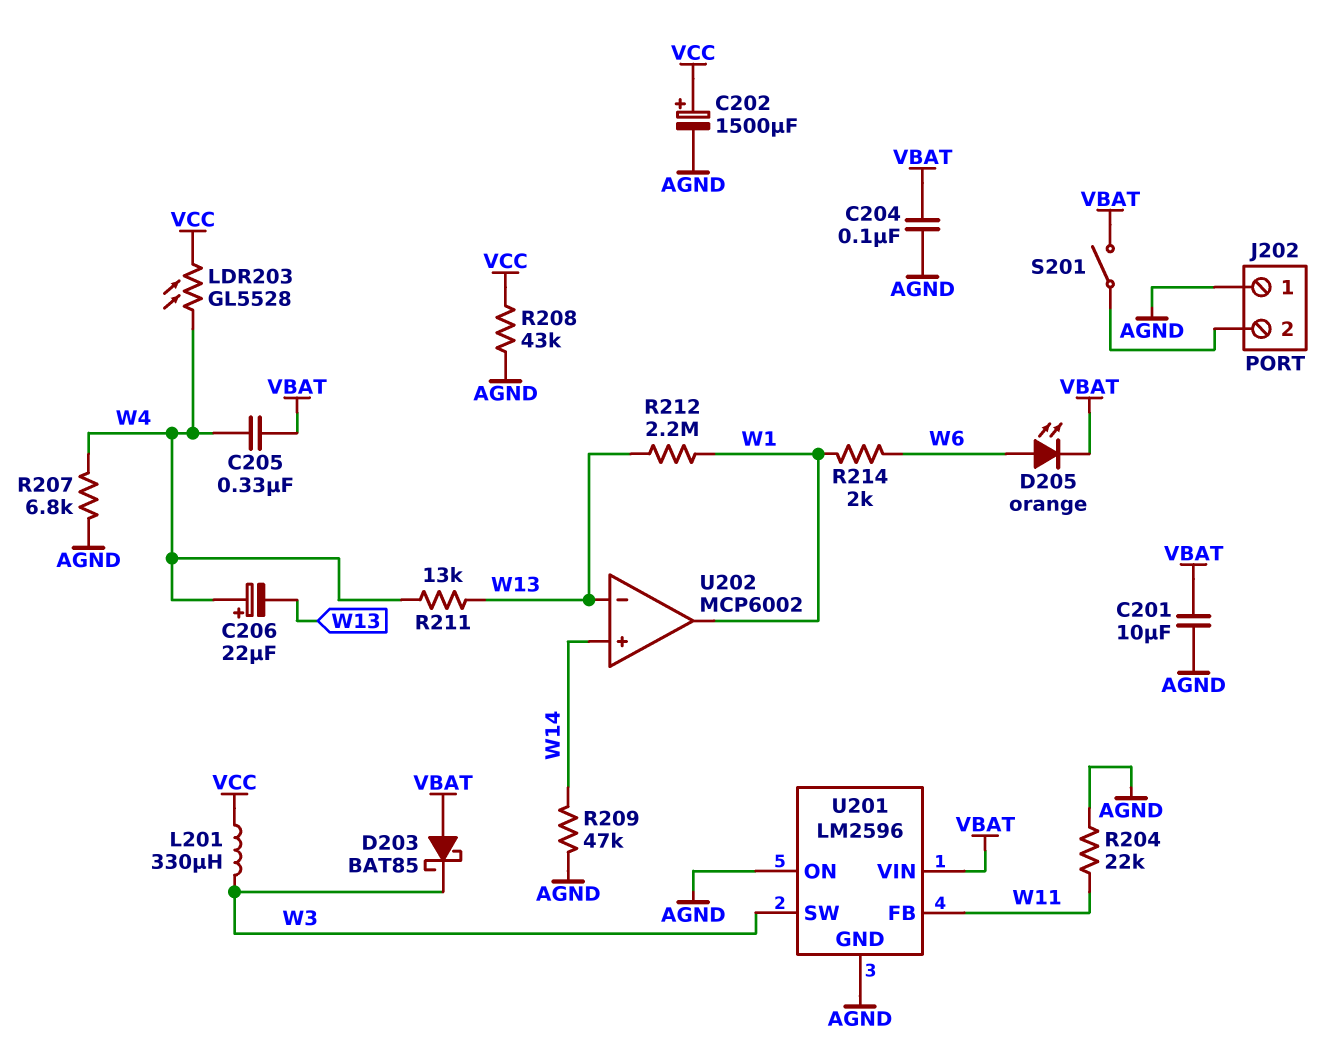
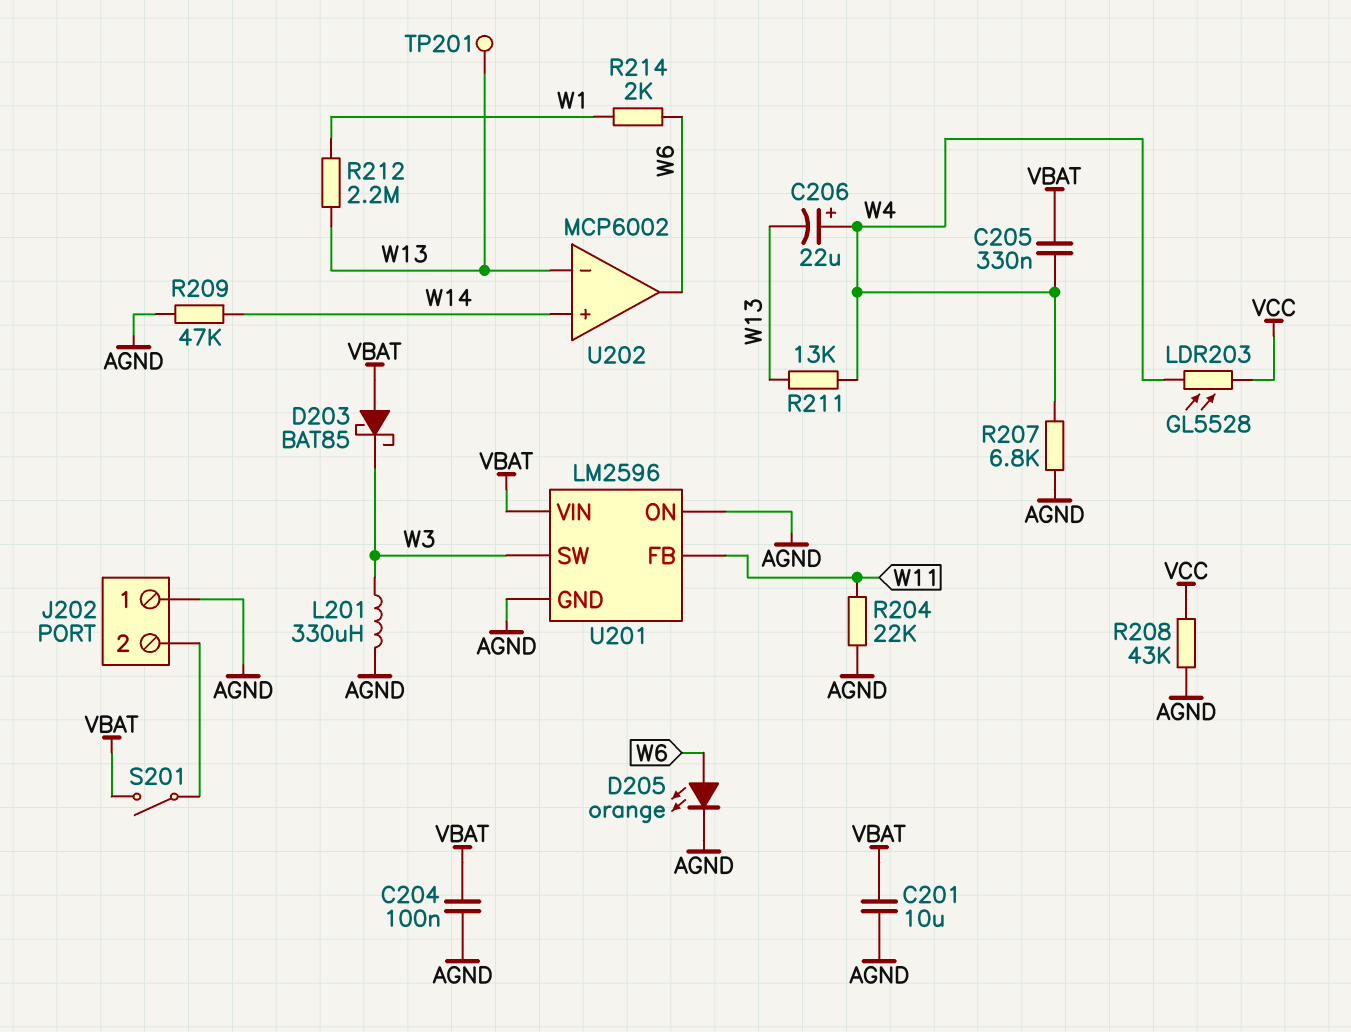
C202: 1500uF (plus VCC, minus AGND) -> none
D205: LED orange (A W6, K VBAT) -> LED orange (A W6, K AGND)
L201: 330uH (VCC, W3) -> 330uH (AGND, W3)
TP201: none -> test point (W13)
U202 pin out: W1 -> W6

